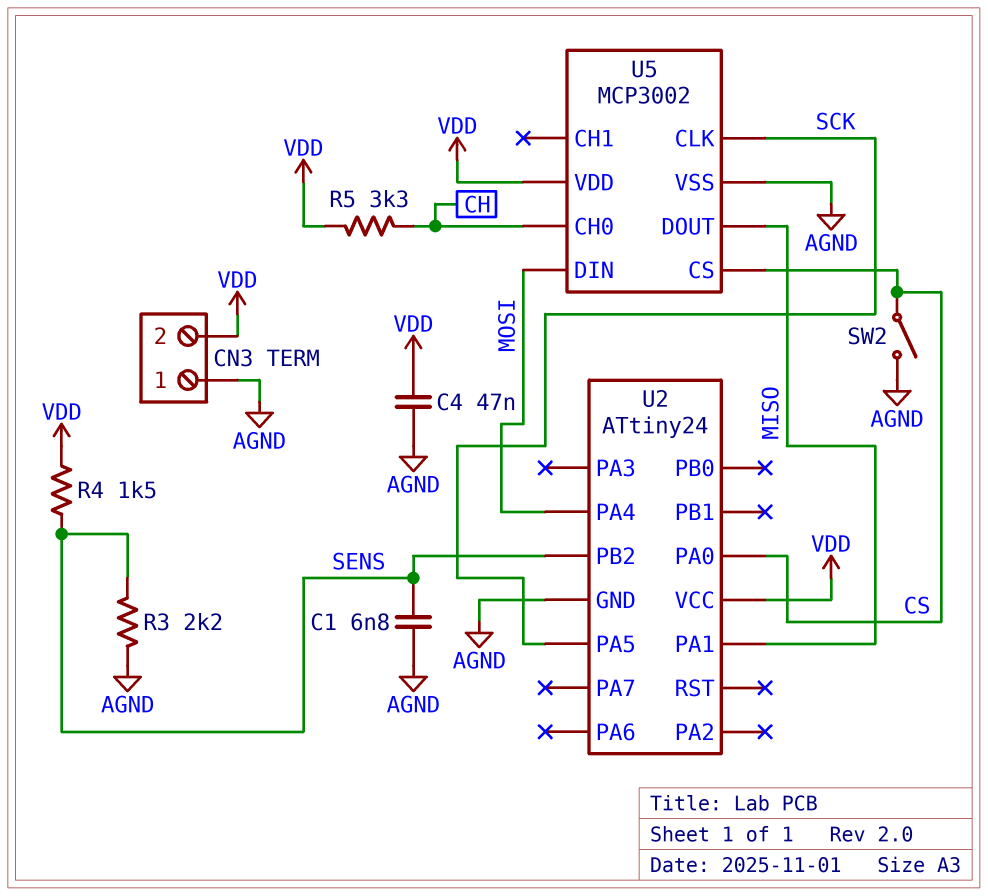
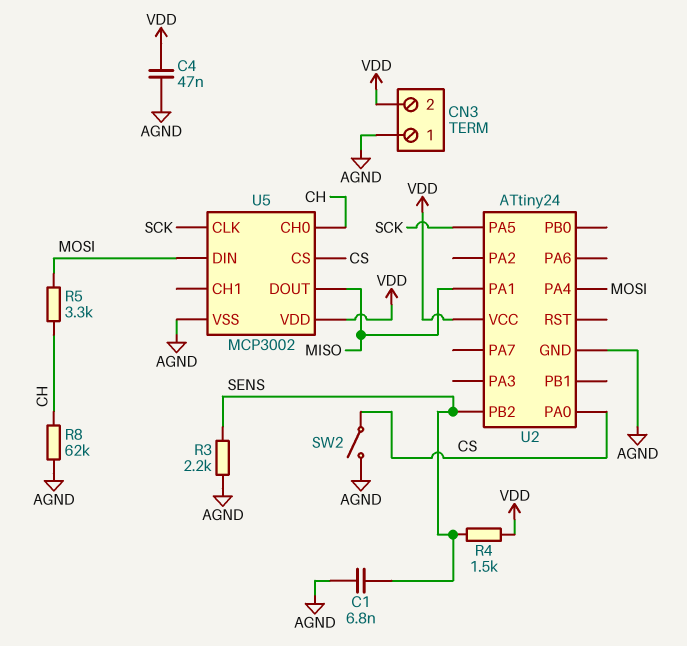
R5: 3.3k (CH, VDD) -> 3.3k (CH, MOSI)
R8: none -> 62k (AGND, CH)

